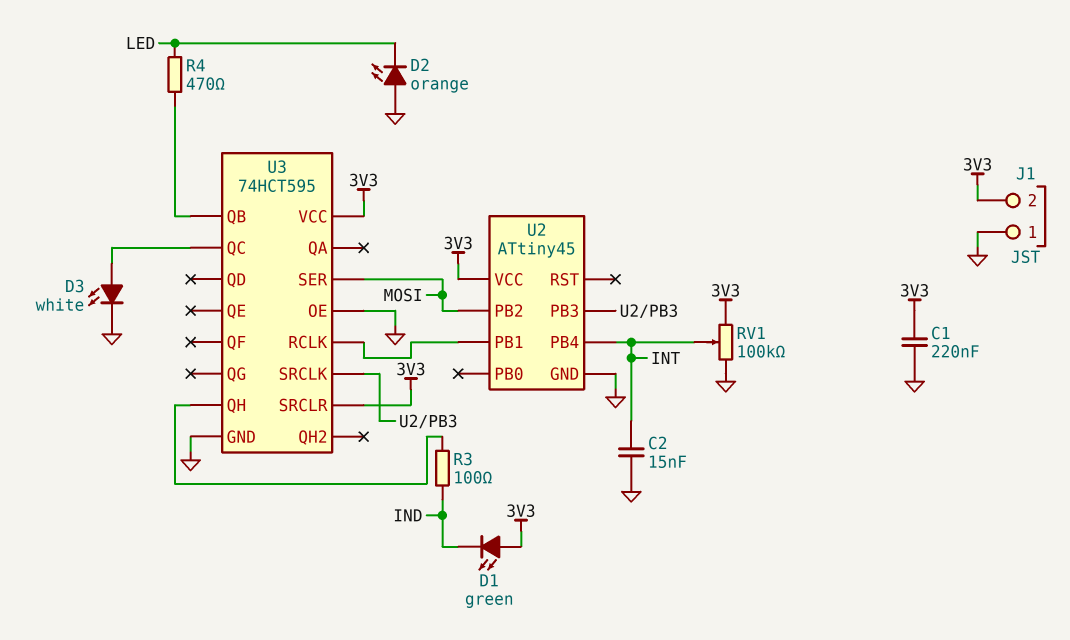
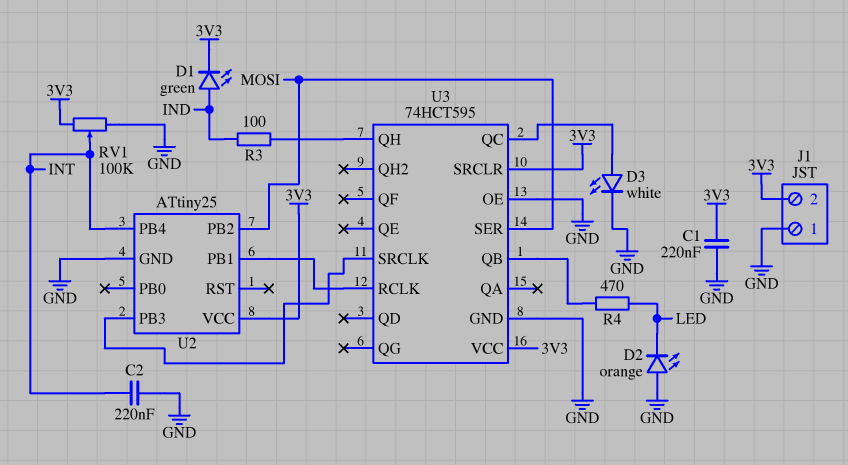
C2: 15nF (GND, INT) -> 220nF (GND, INT)
D1: LED green (A 3V3, K IND) -> LED green (A IND, K 3V3)
U2: ATtiny45 -> ATtiny25

